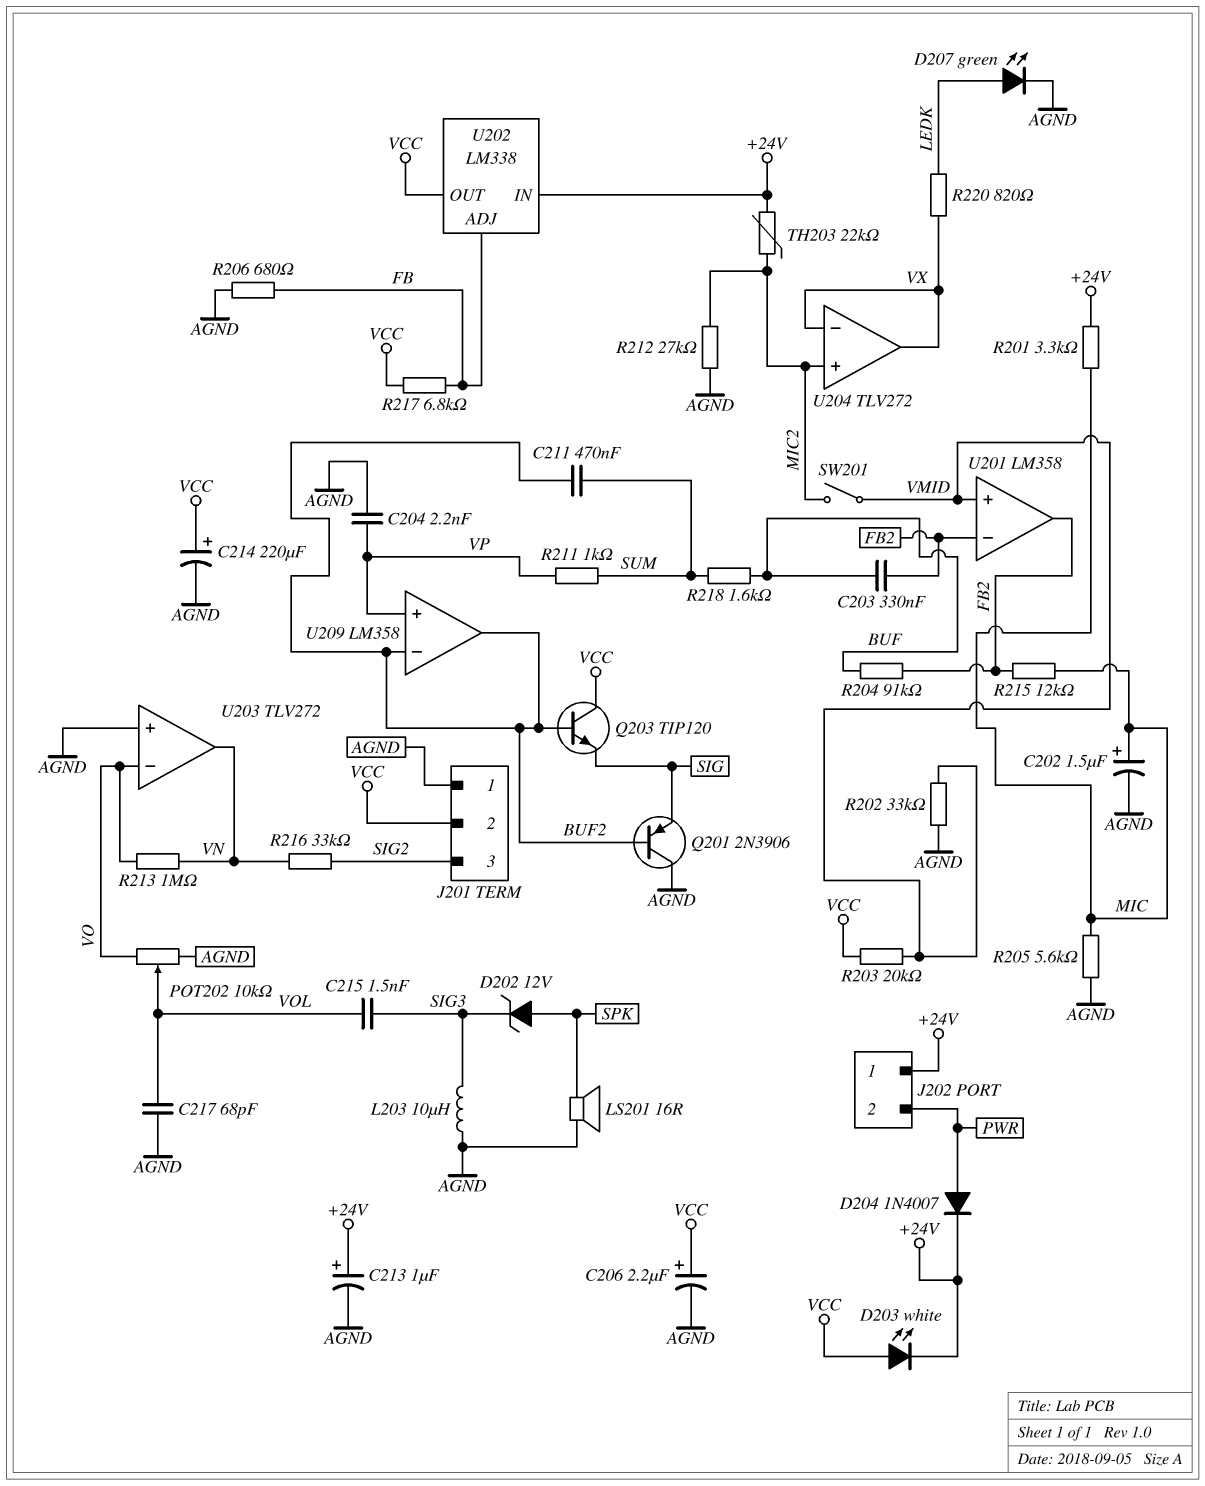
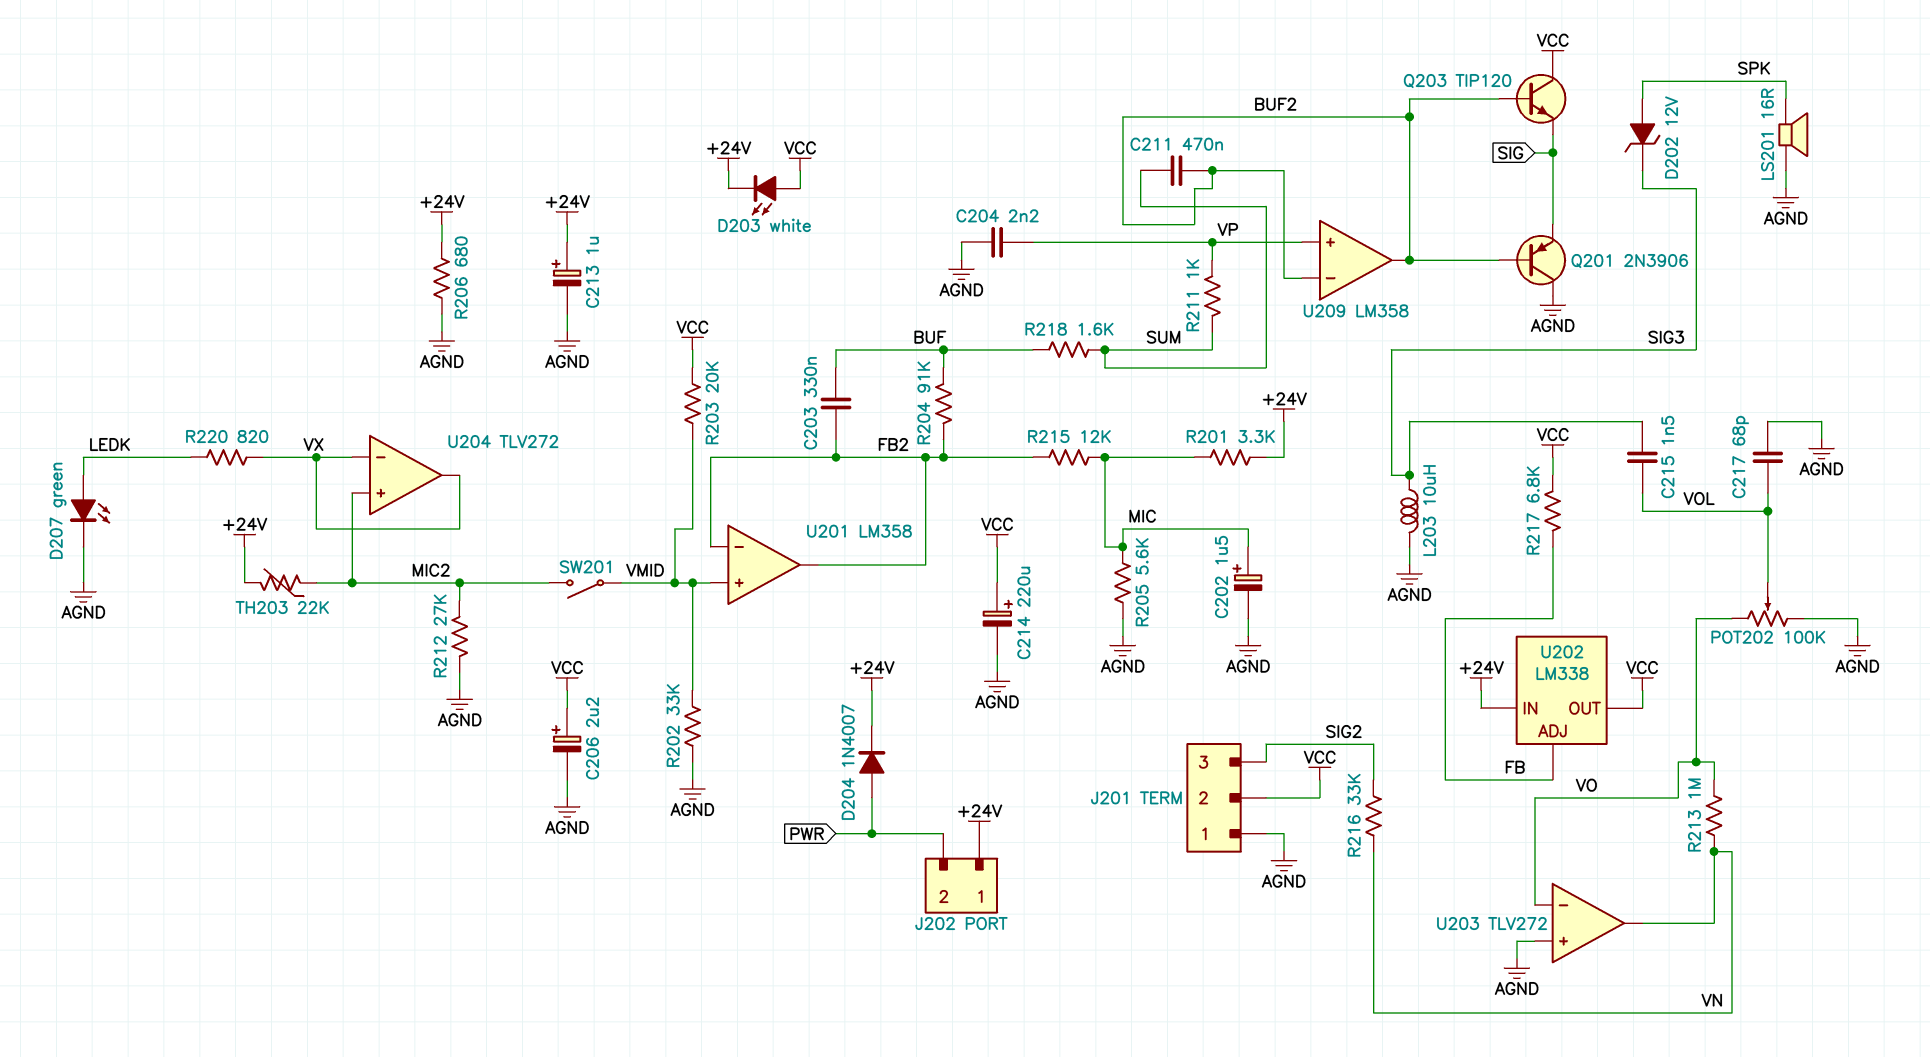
POT202: 10k (AGND, VO, wiper VOL) -> 100k (AGND, VO, wiper VOL)
R206: 680 (AGND, FB) -> 680 (+24V, AGND)

